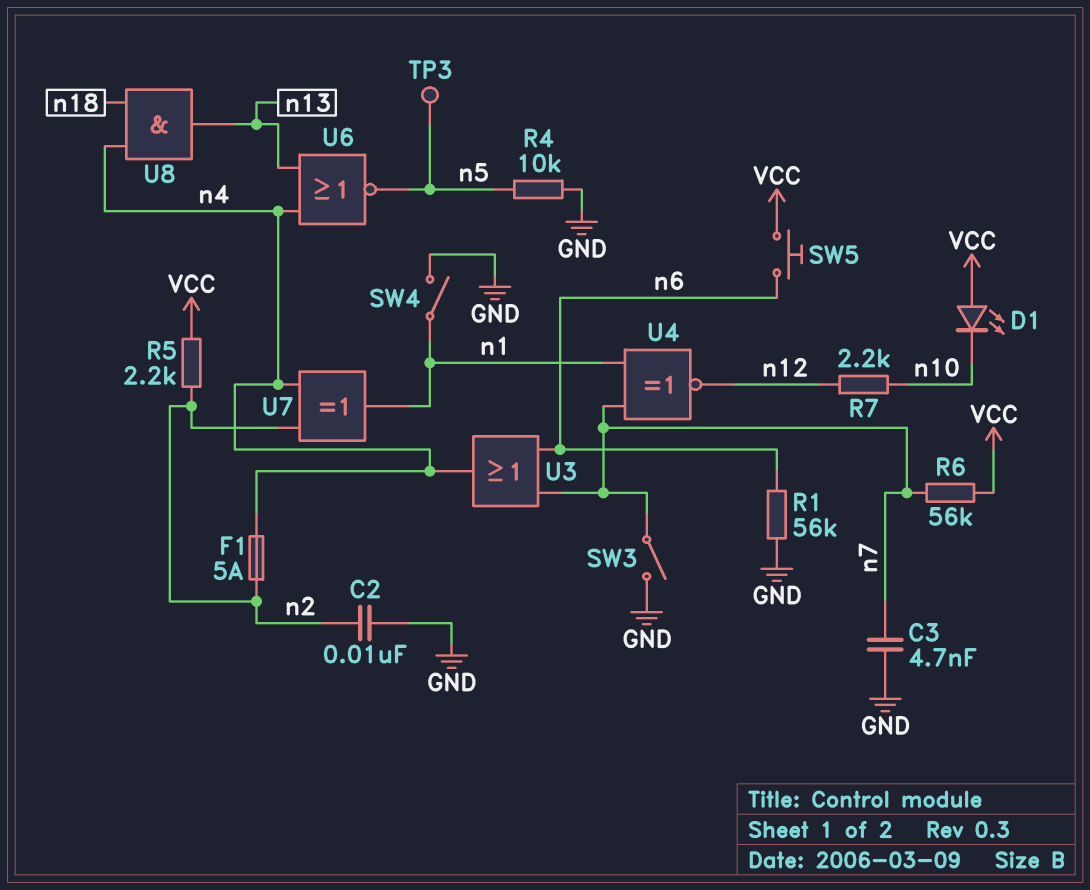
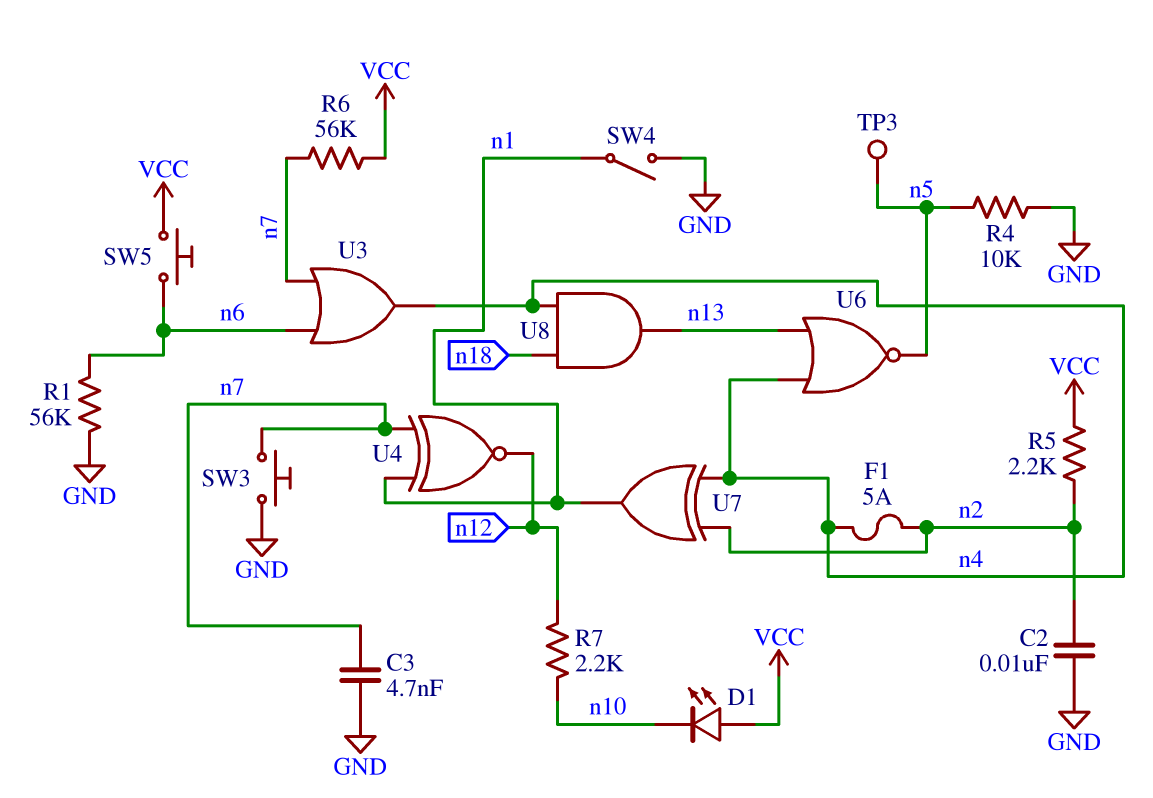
SW3: switch (GND, n7) -> button (GND, n7)

